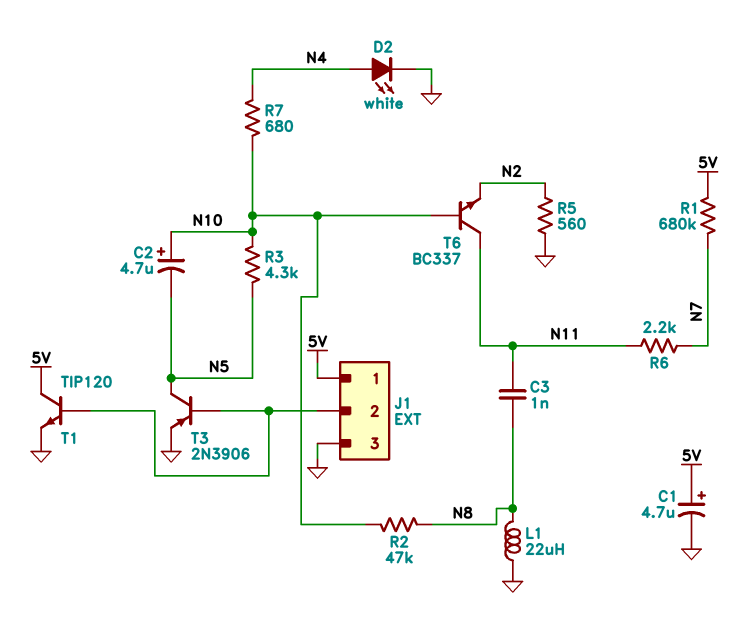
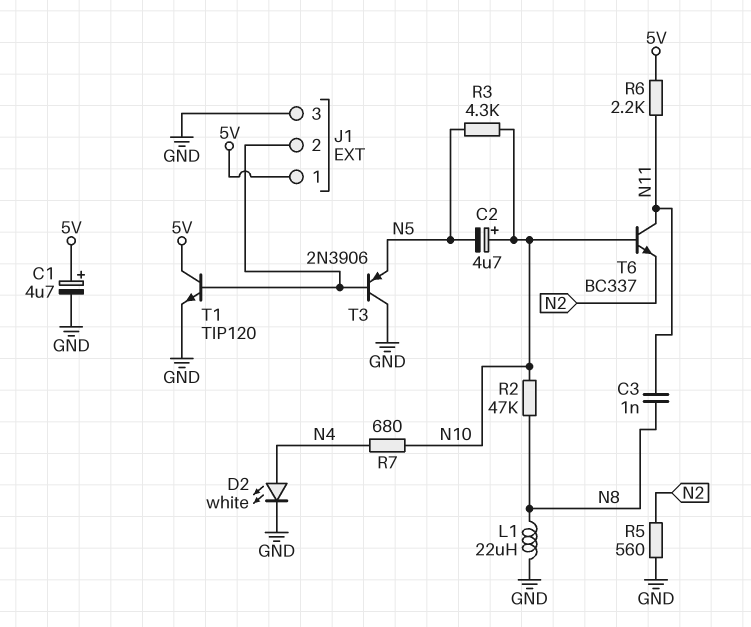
R1: 680k (5V, N7) -> none
R6: 2.2k (N7, N11) -> 2.2k (5V, N11)
T3: PNP 2N3906 (B J1/2, C N5, E GND) -> PNP 2N3906 (B J1/2, C GND, E N5)

